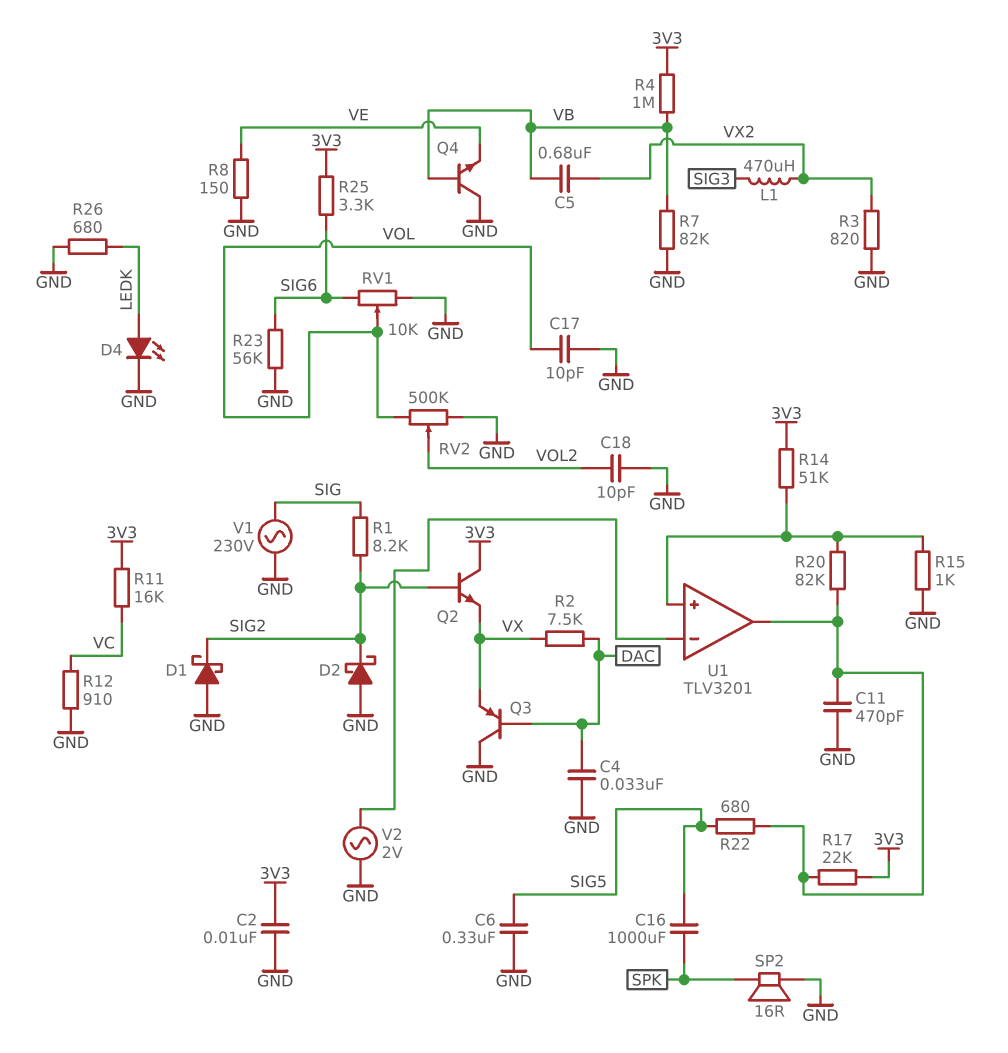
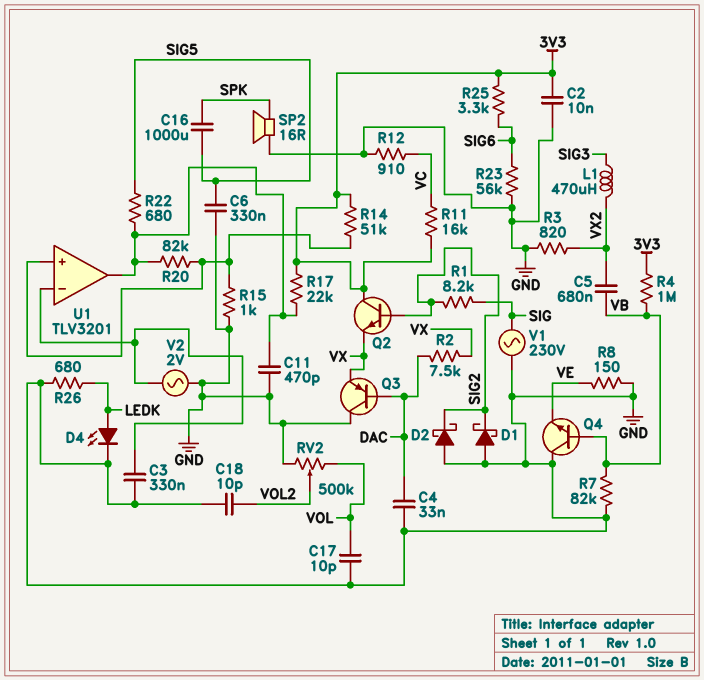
C3: none -> 330nF (GND, U1/in-)
RV1: 10k (GND, SIG6, wiper VOL) -> none

